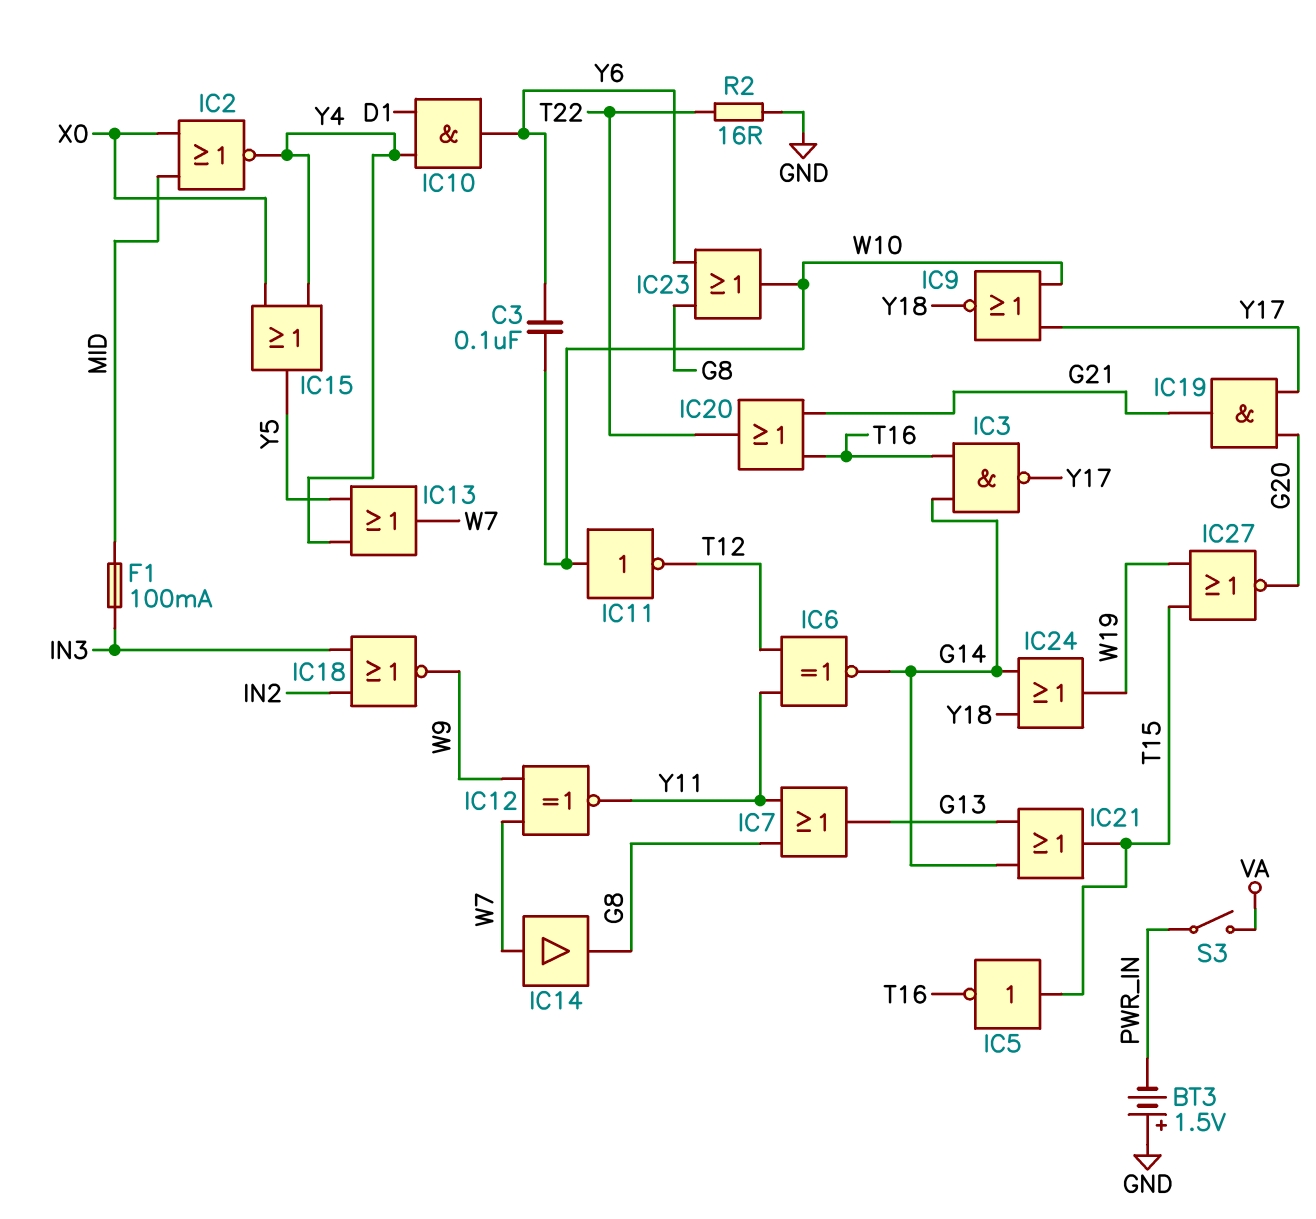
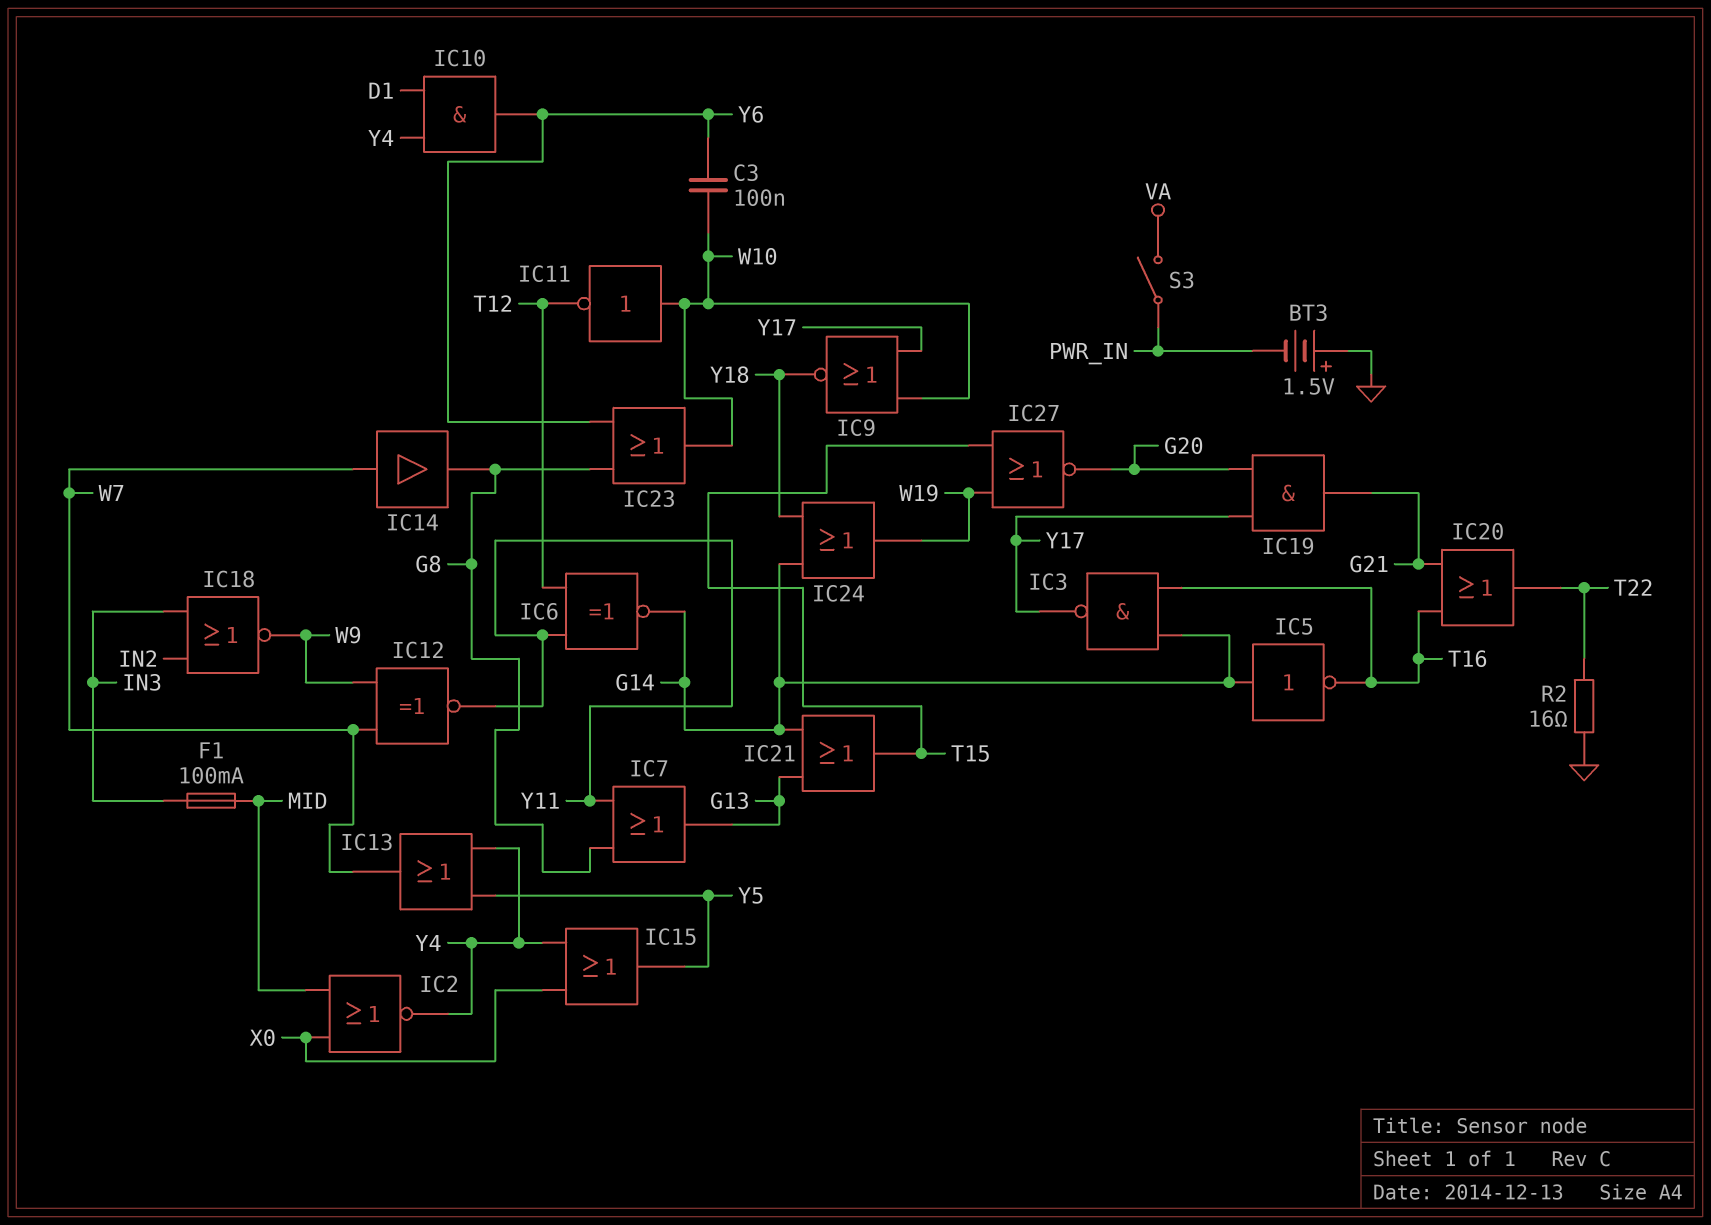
IC5: NOT (in T15, out T16) -> NOT (in G14, out T16)

